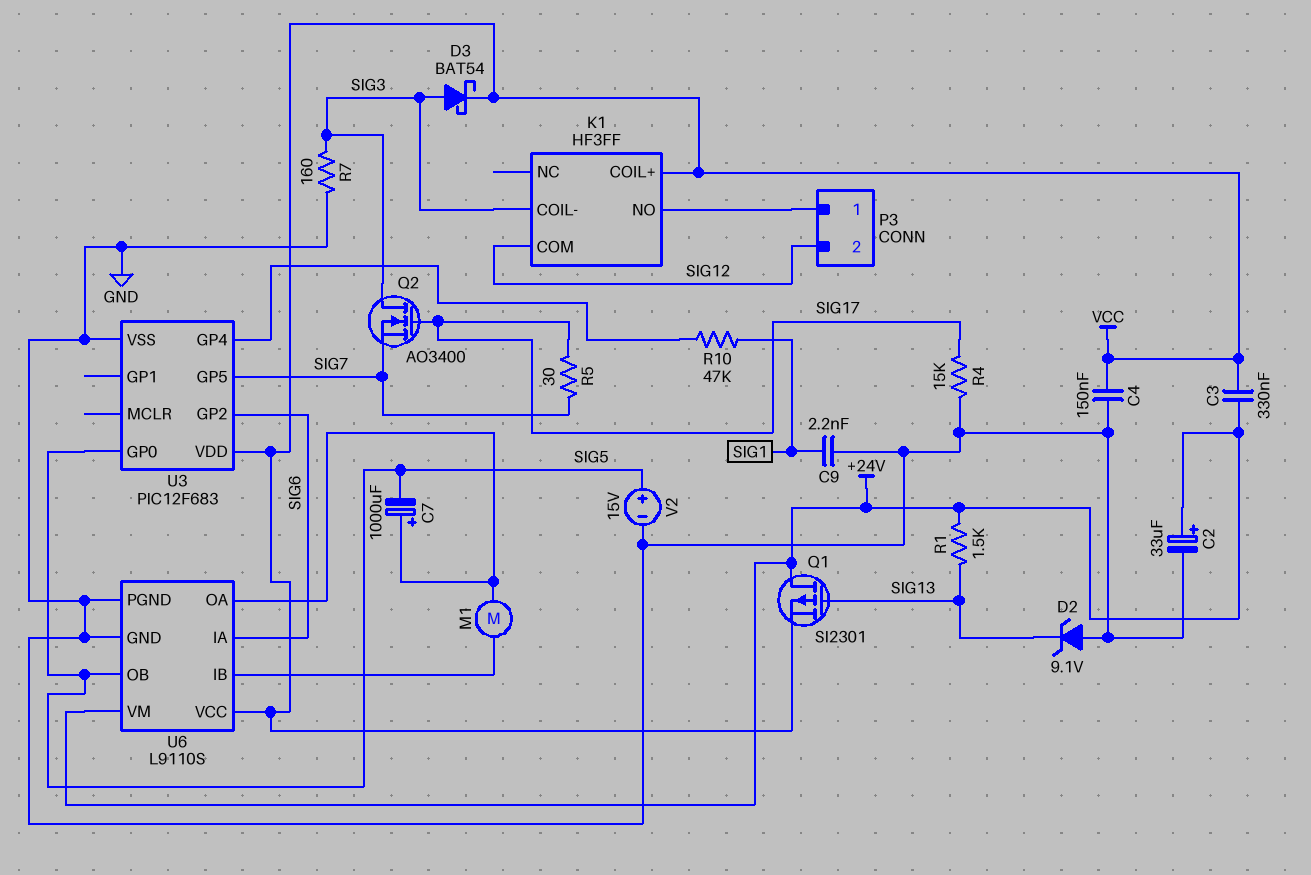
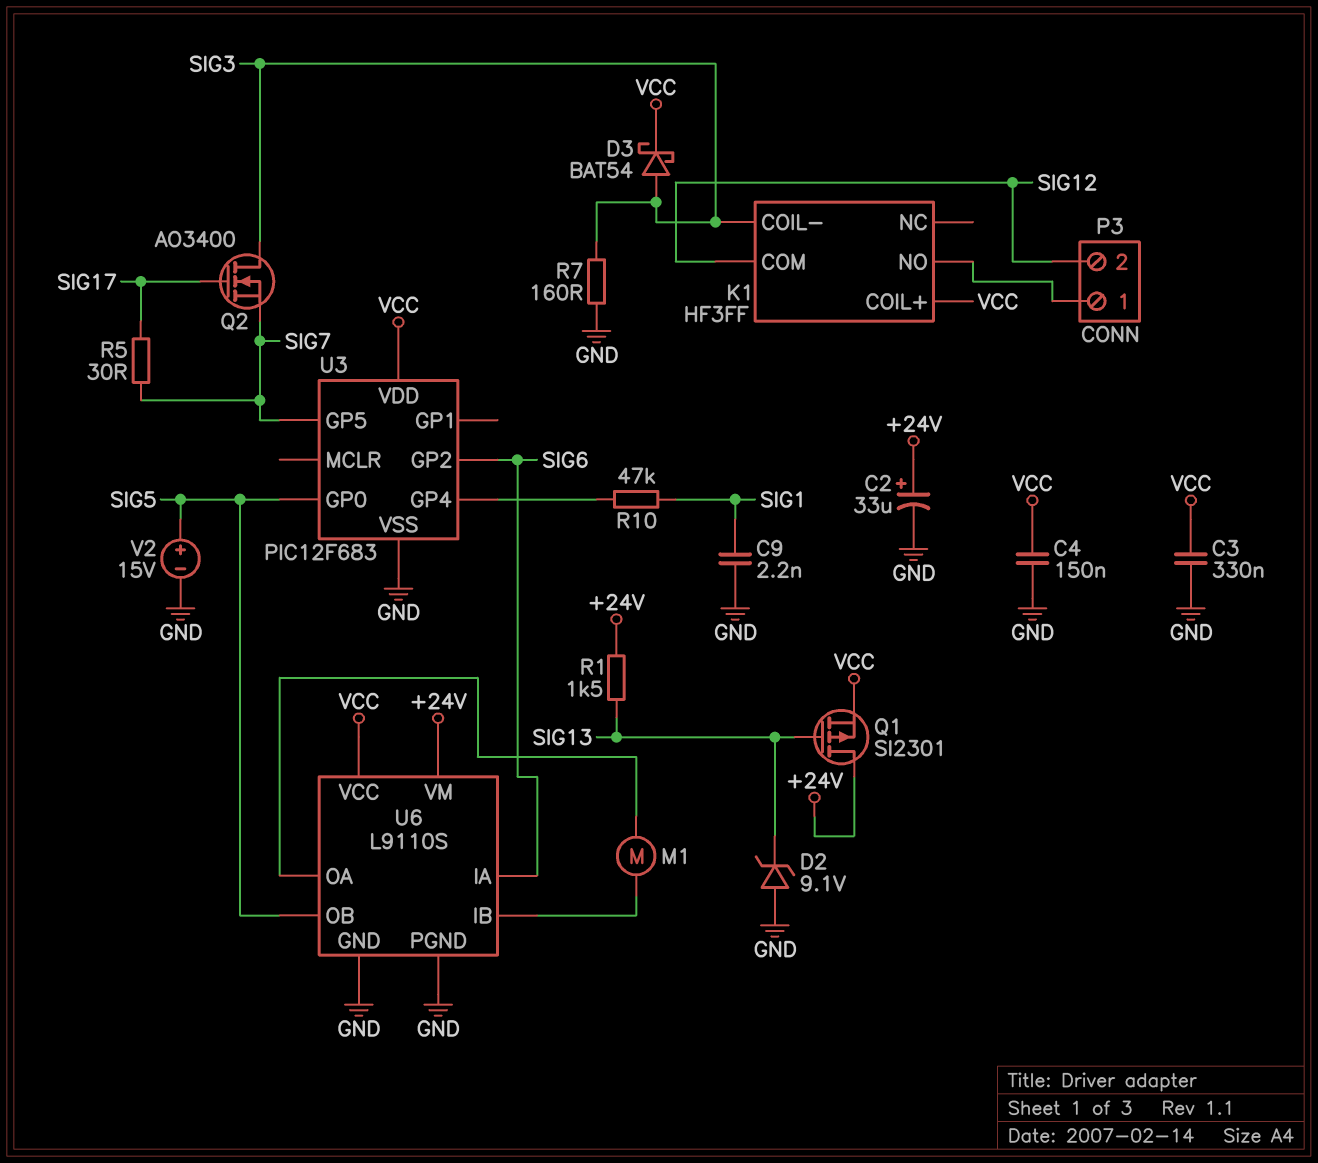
C3: 330nF (+24V, VCC) -> 330nF (GND, VCC)
C7: 1000uF (plus U6/OA, minus SIG5) -> none
R4: 15k (GND, SIG17) -> none

